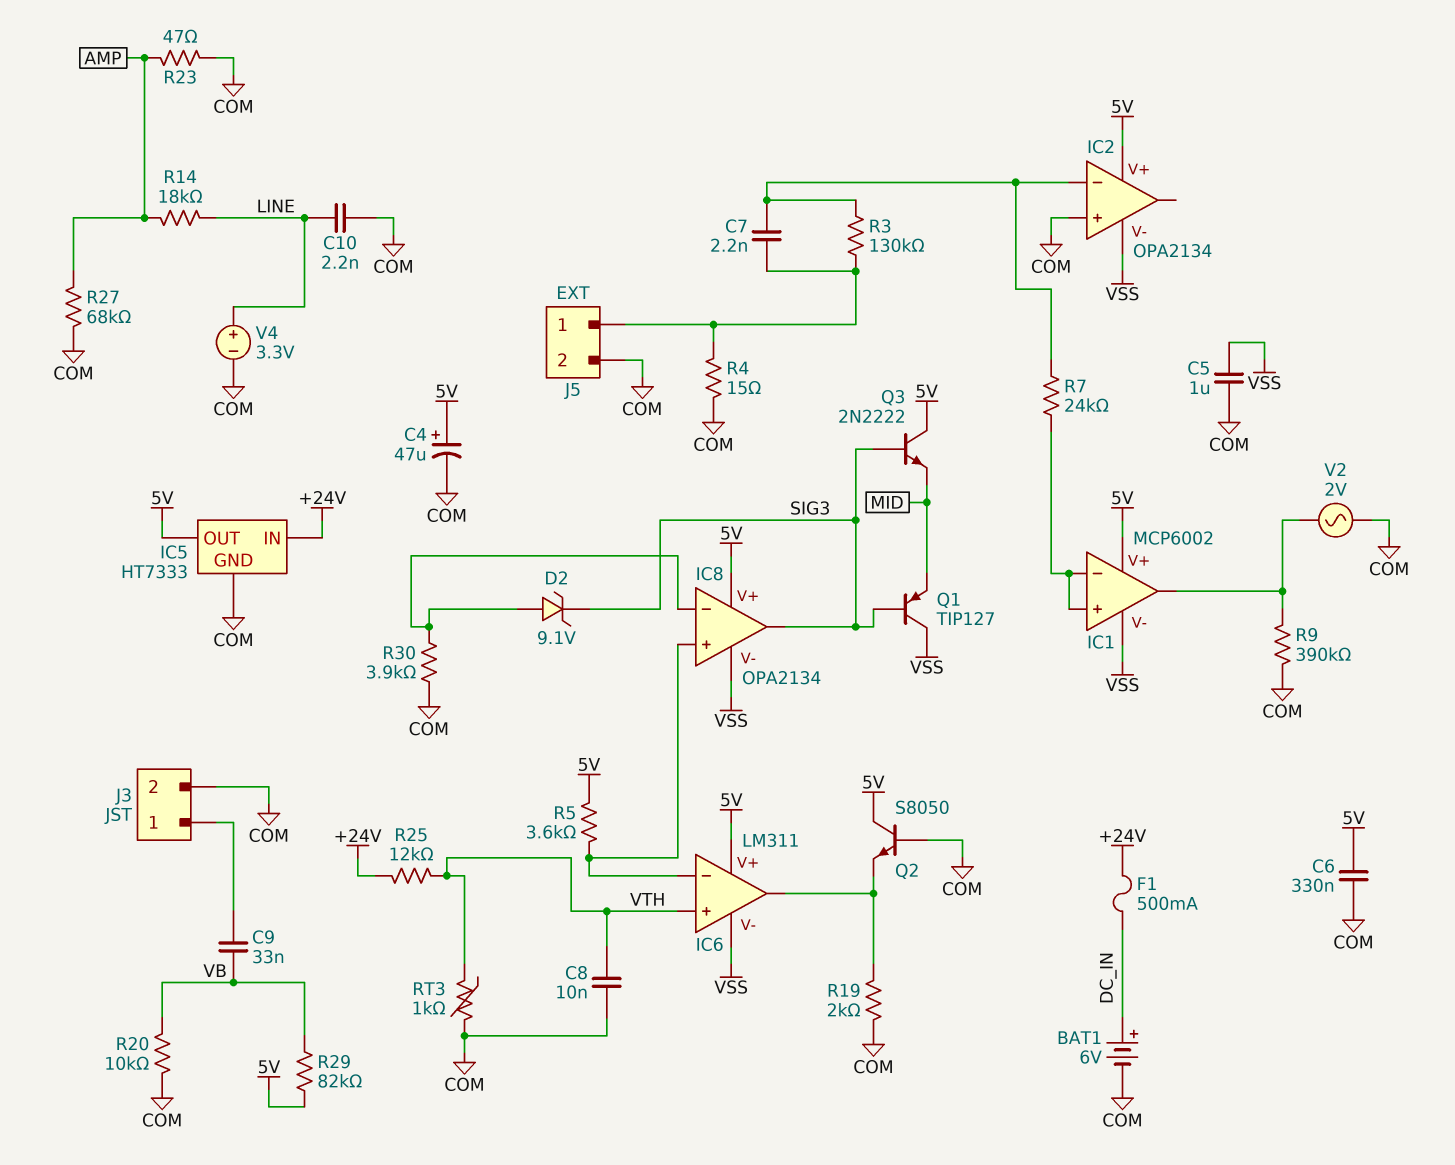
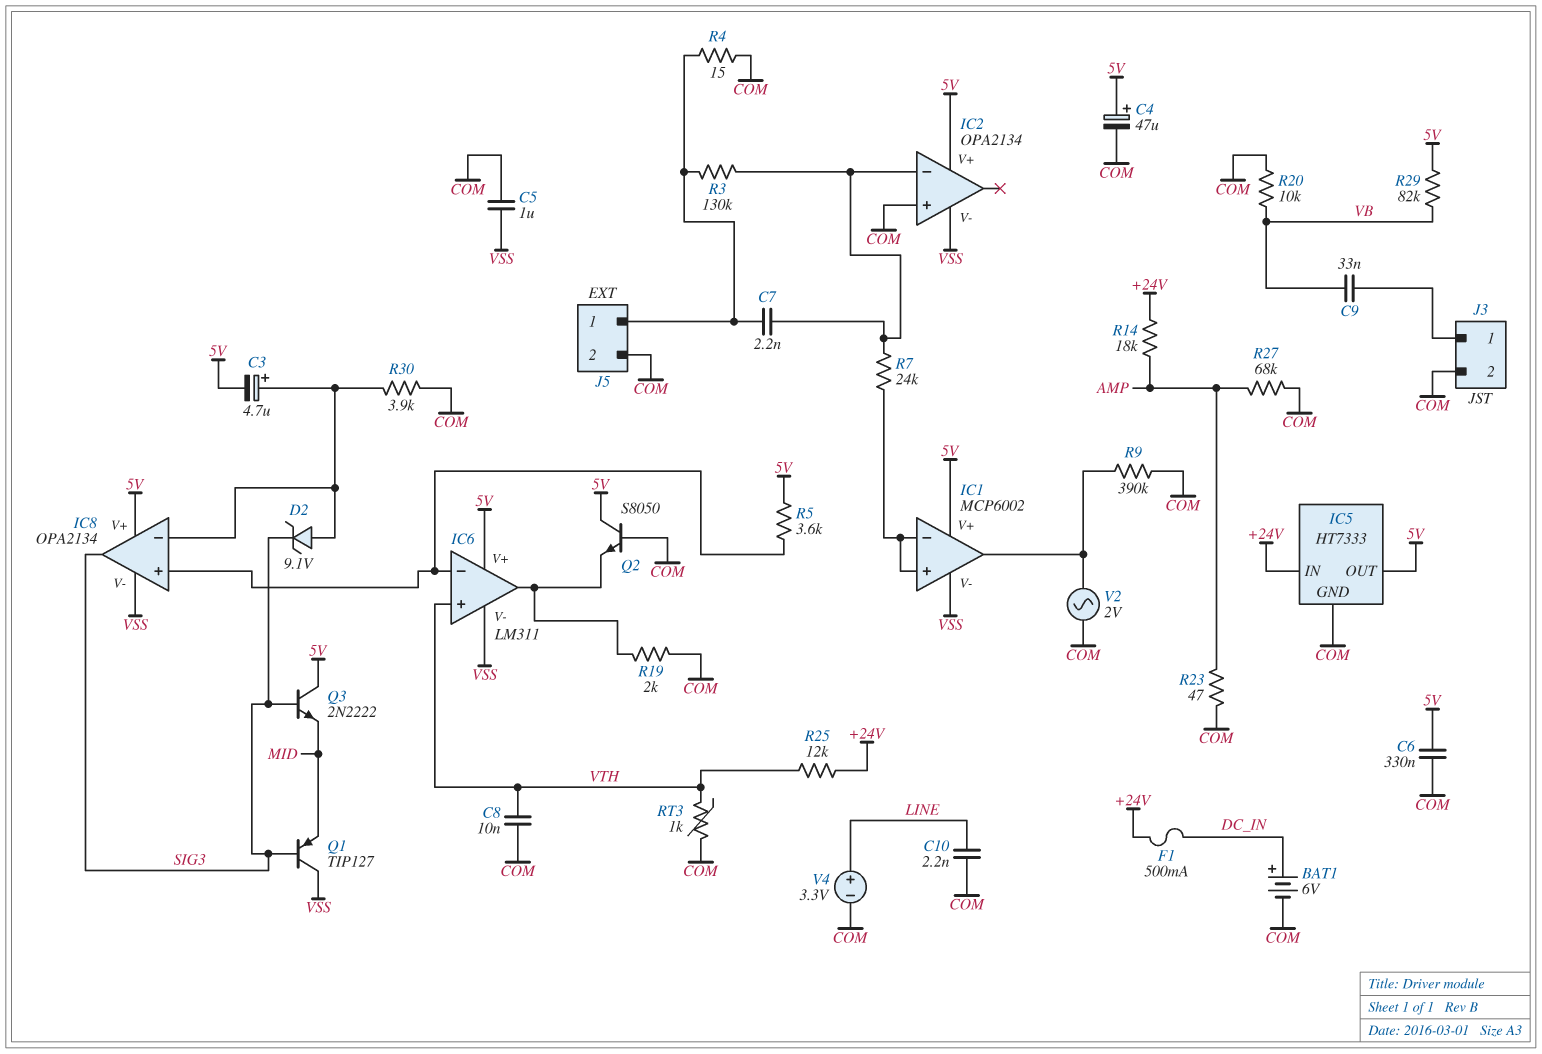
C3: none -> 4.7uF (plus IC8/in-, minus 5V)
R14: 18k (AMP, LINE) -> 18k (+24V, AMP)

